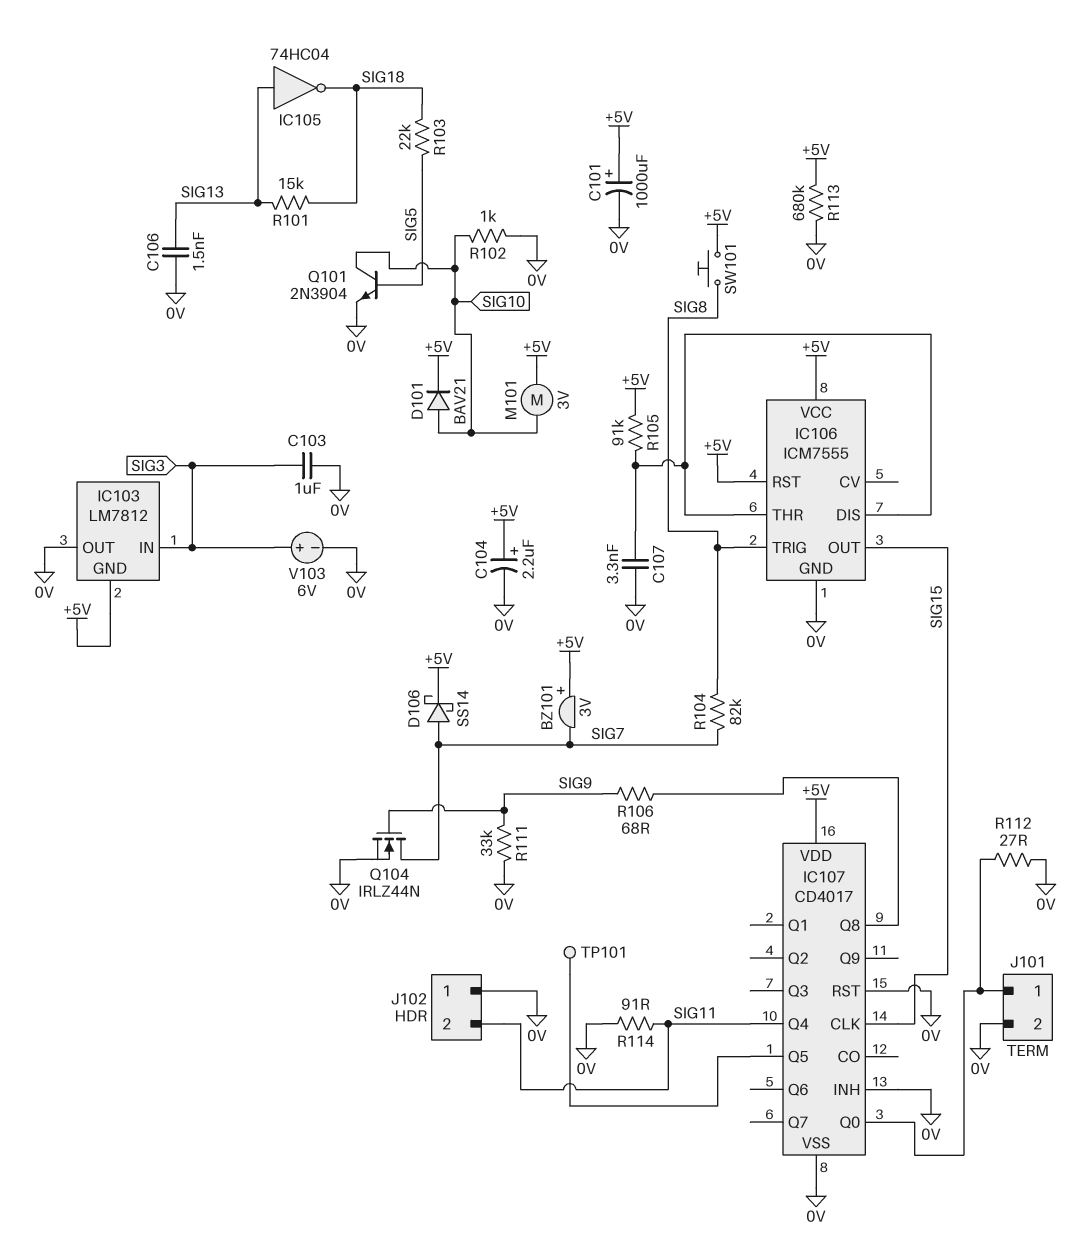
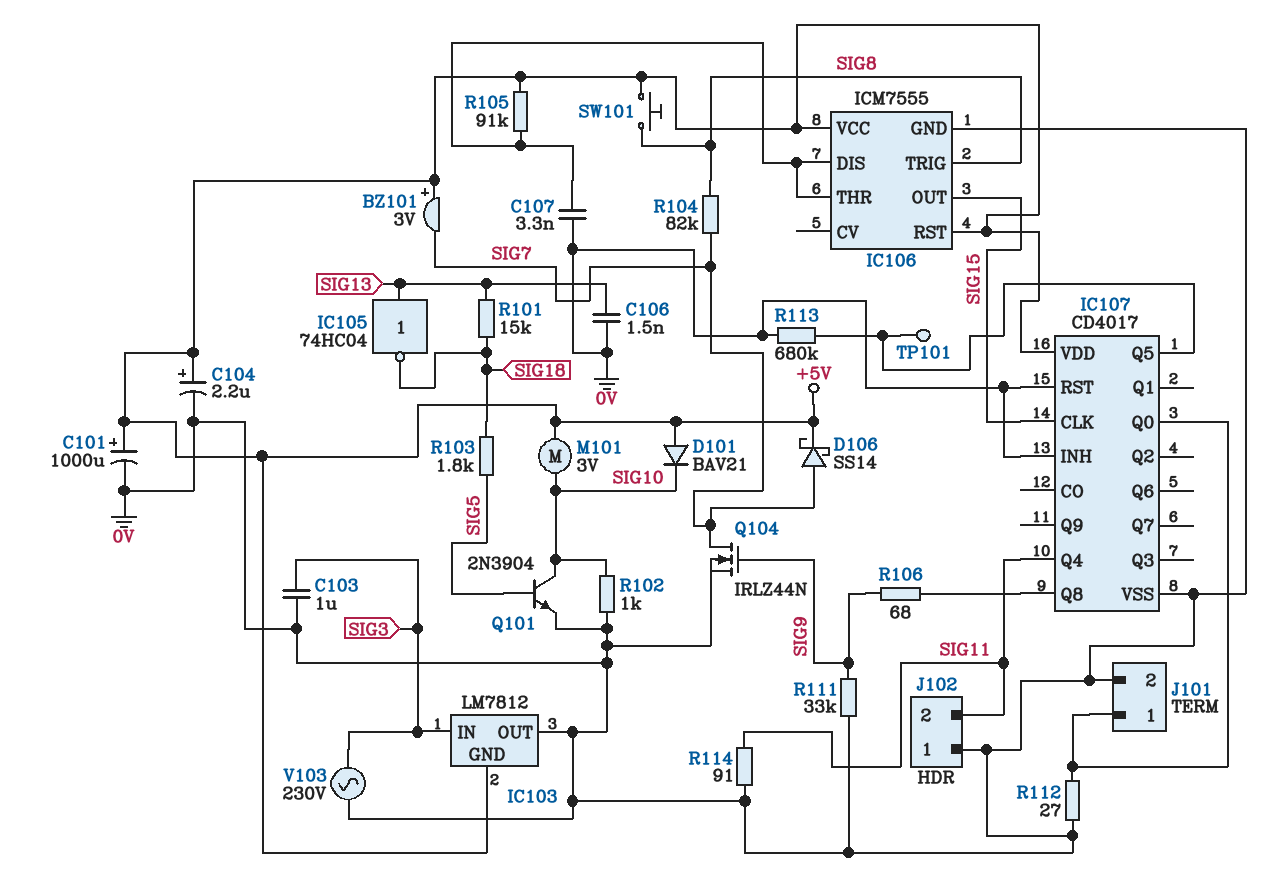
D101: diode BAV21 (A SIG10, K +5V) -> diode BAV21 (A +5V, K SIG10)
R103: 22k (SIG5, SIG18) -> 1.8k (SIG5, SIG18)
R113: 680k (+5V, 0V) -> 680k (0V, IC107/Q5)
V103: 6V (plus SIG3, minus 0V) -> AC 230V (0V, SIG3)

